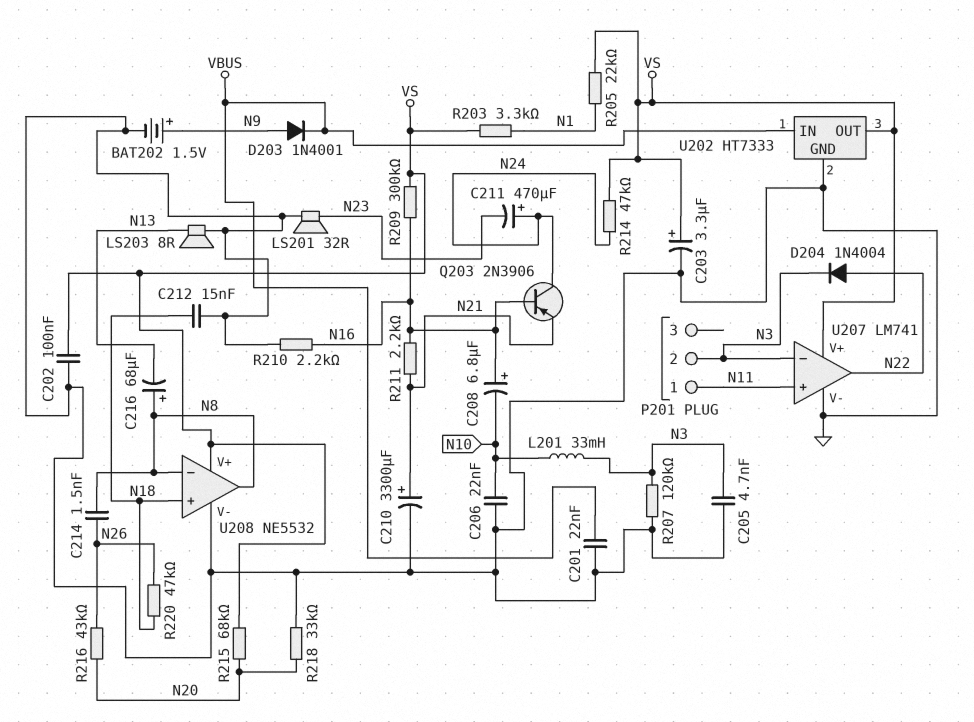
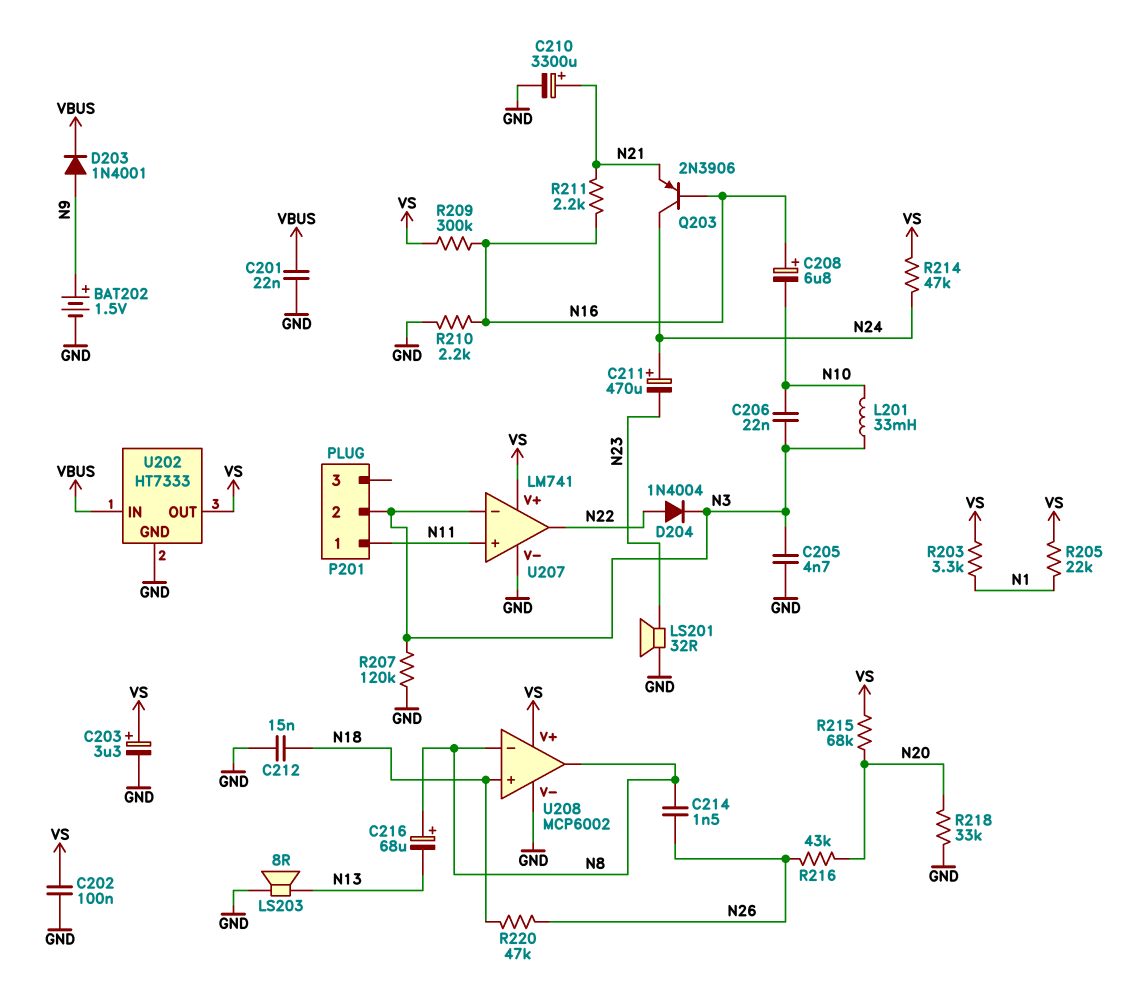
C206: 22nF (GND, N10) -> 22nF (N3, N10)
U208: NE5532 -> MCP6002

